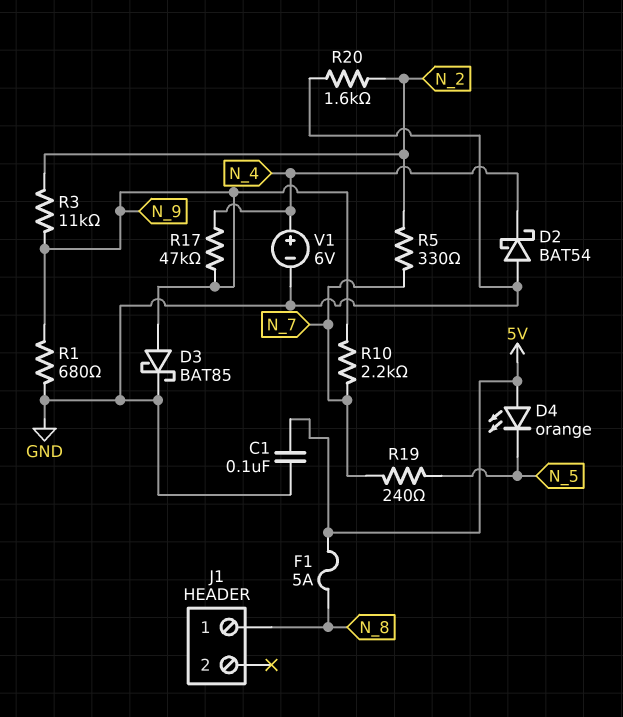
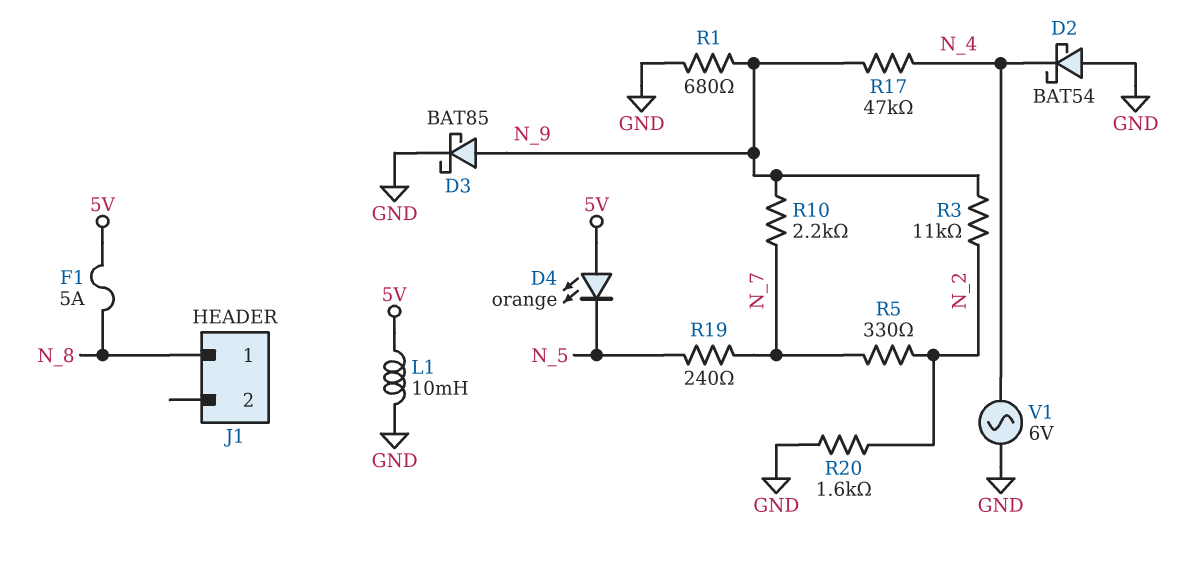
C1: 100nF (5V, GND) -> none
L1: none -> 10mH (5V, GND)
V1: 6V (plus N_4, minus GND) -> AC 6V (GND, N_4)

